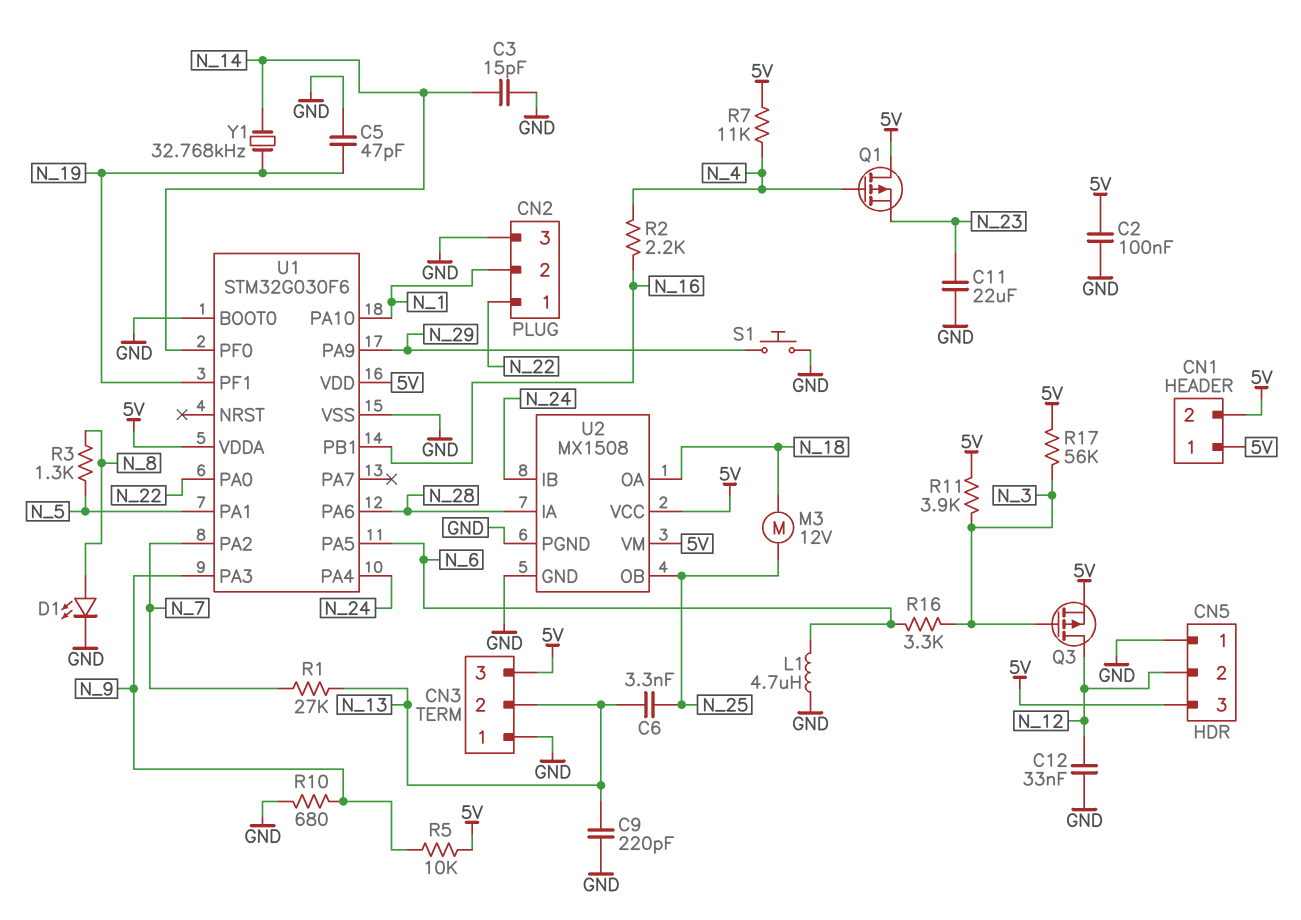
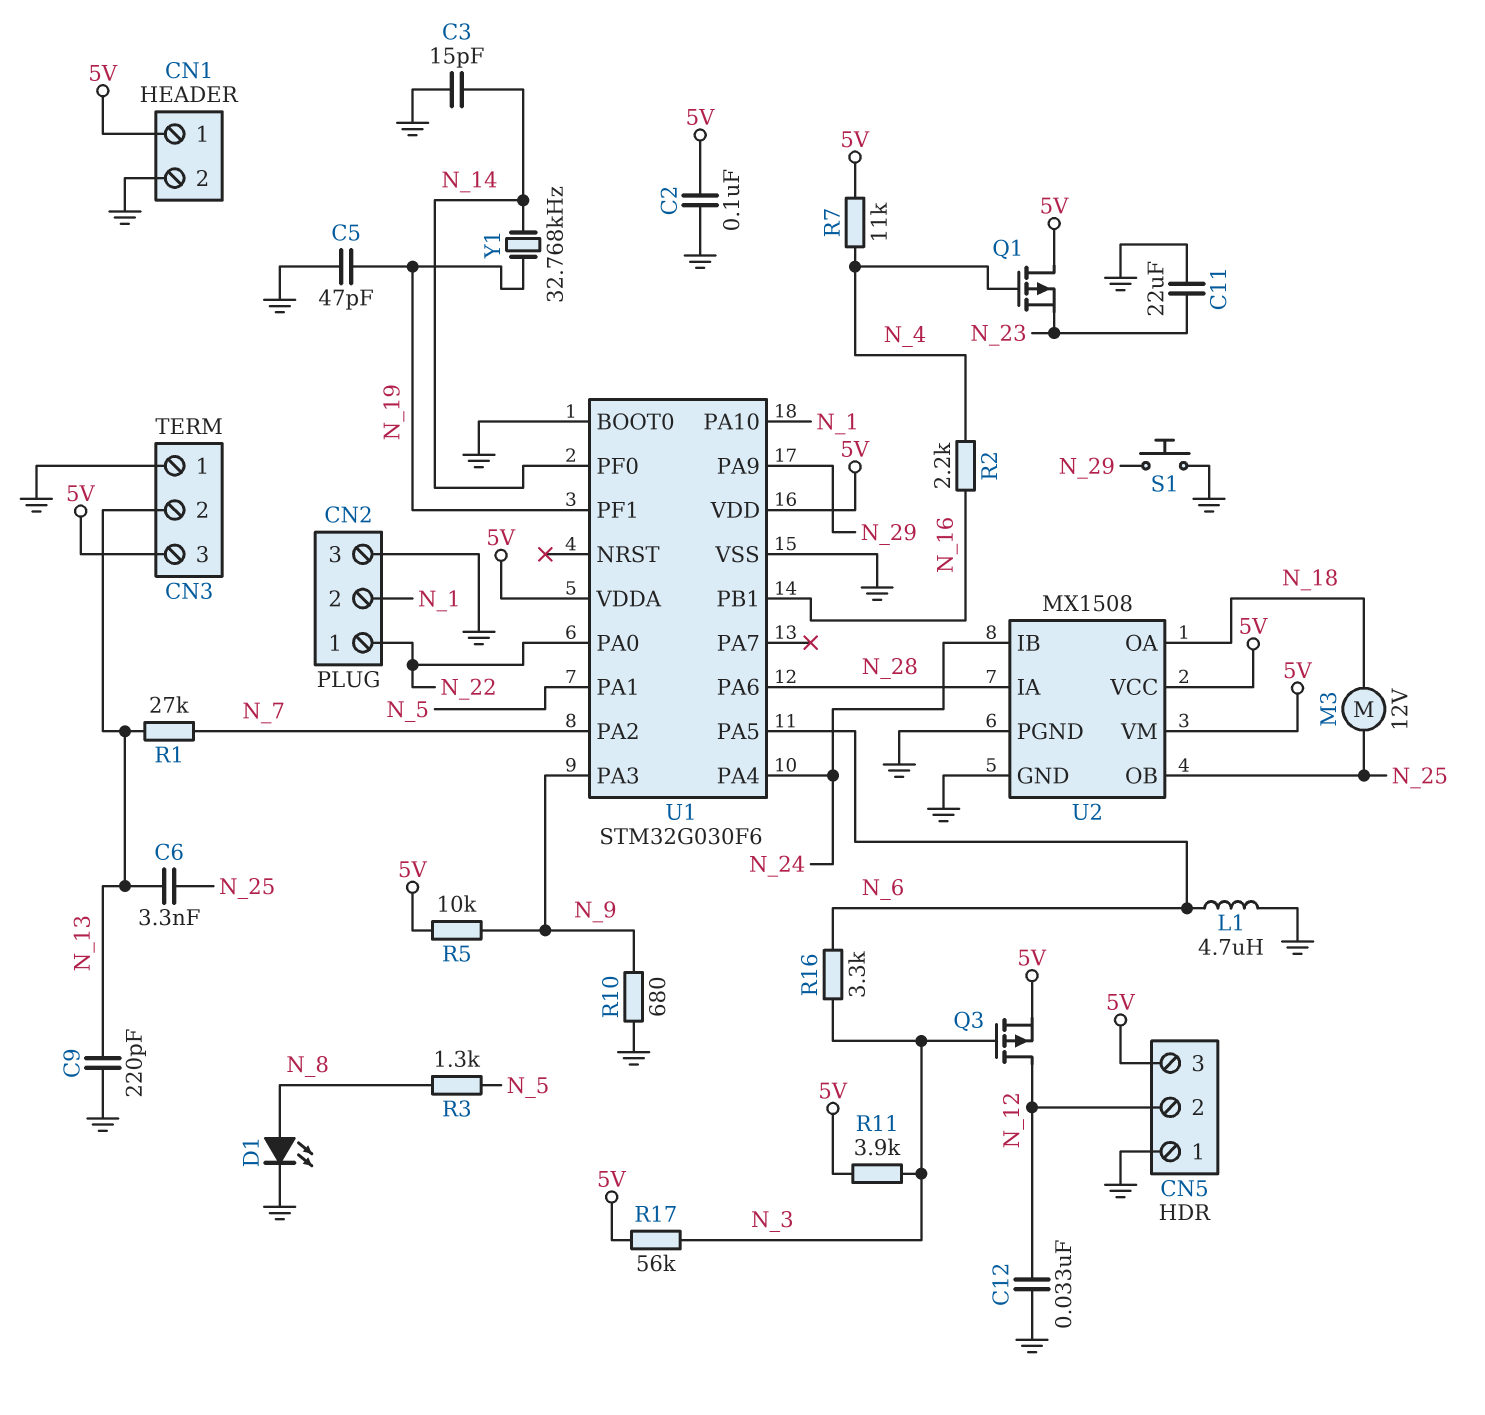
CN1 pin 2: 5V -> GND

